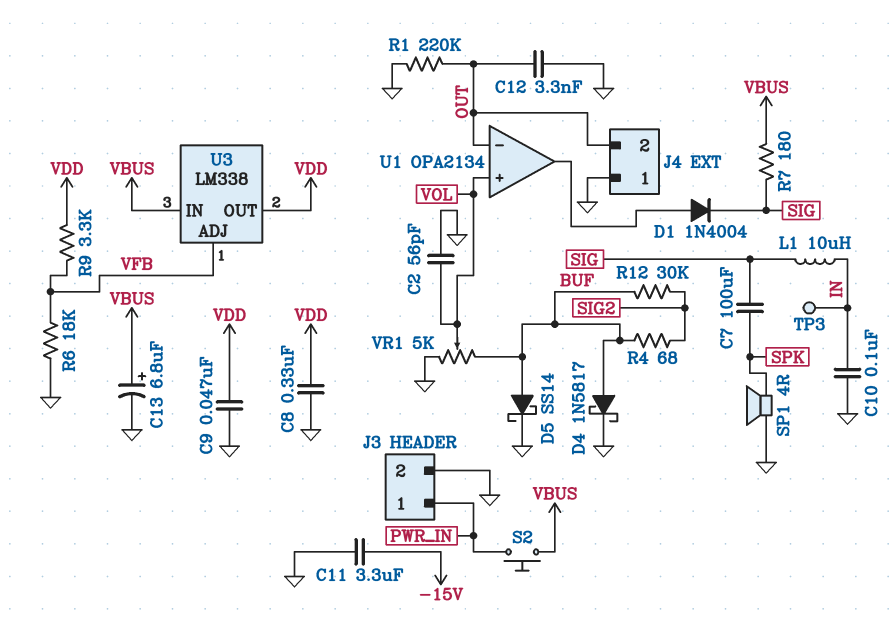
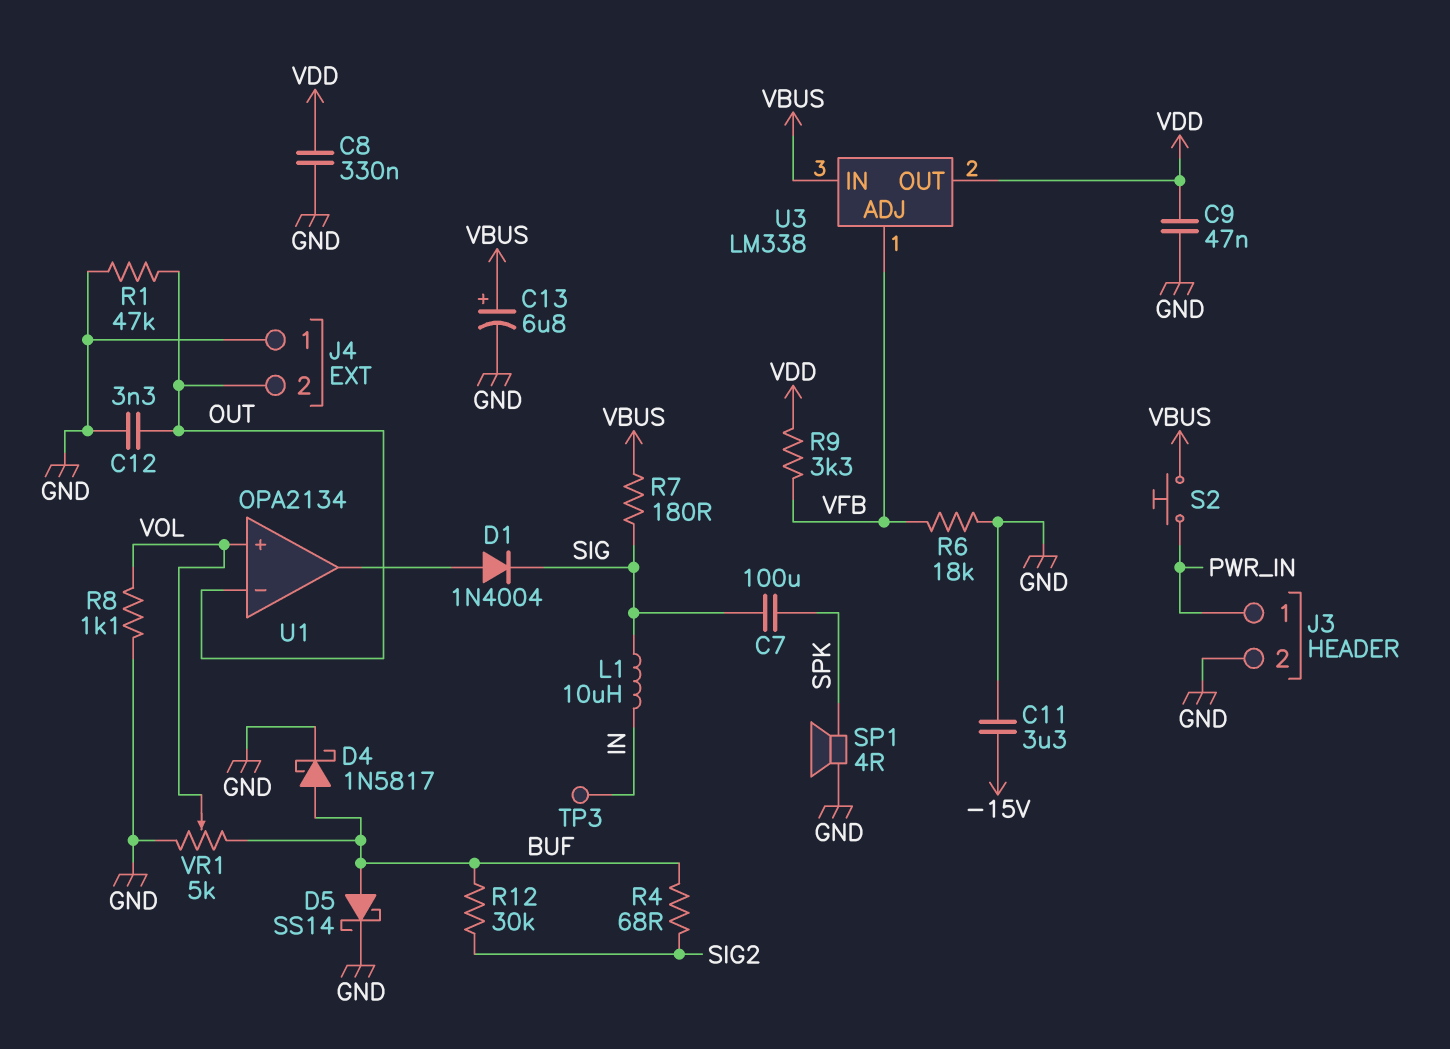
C2: 56pF (GND, VOL) -> none
C10: 100nF (GND, IN) -> none
R1: 220k (GND, OUT) -> 47k (GND, OUT)
R8: none -> 1.1k (GND, VOL)

